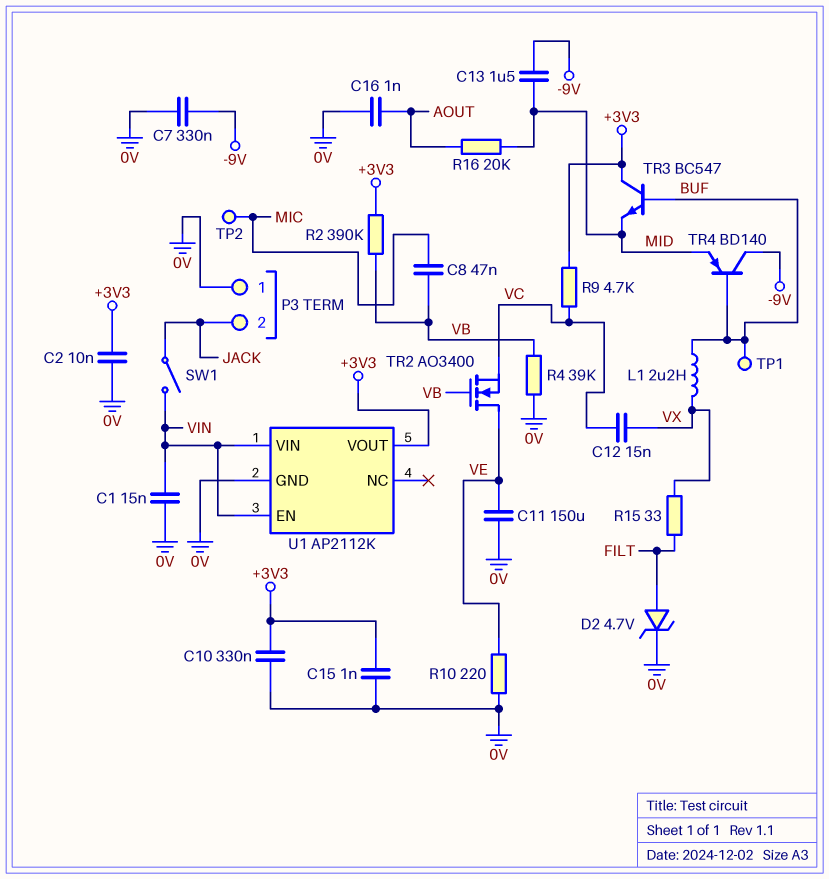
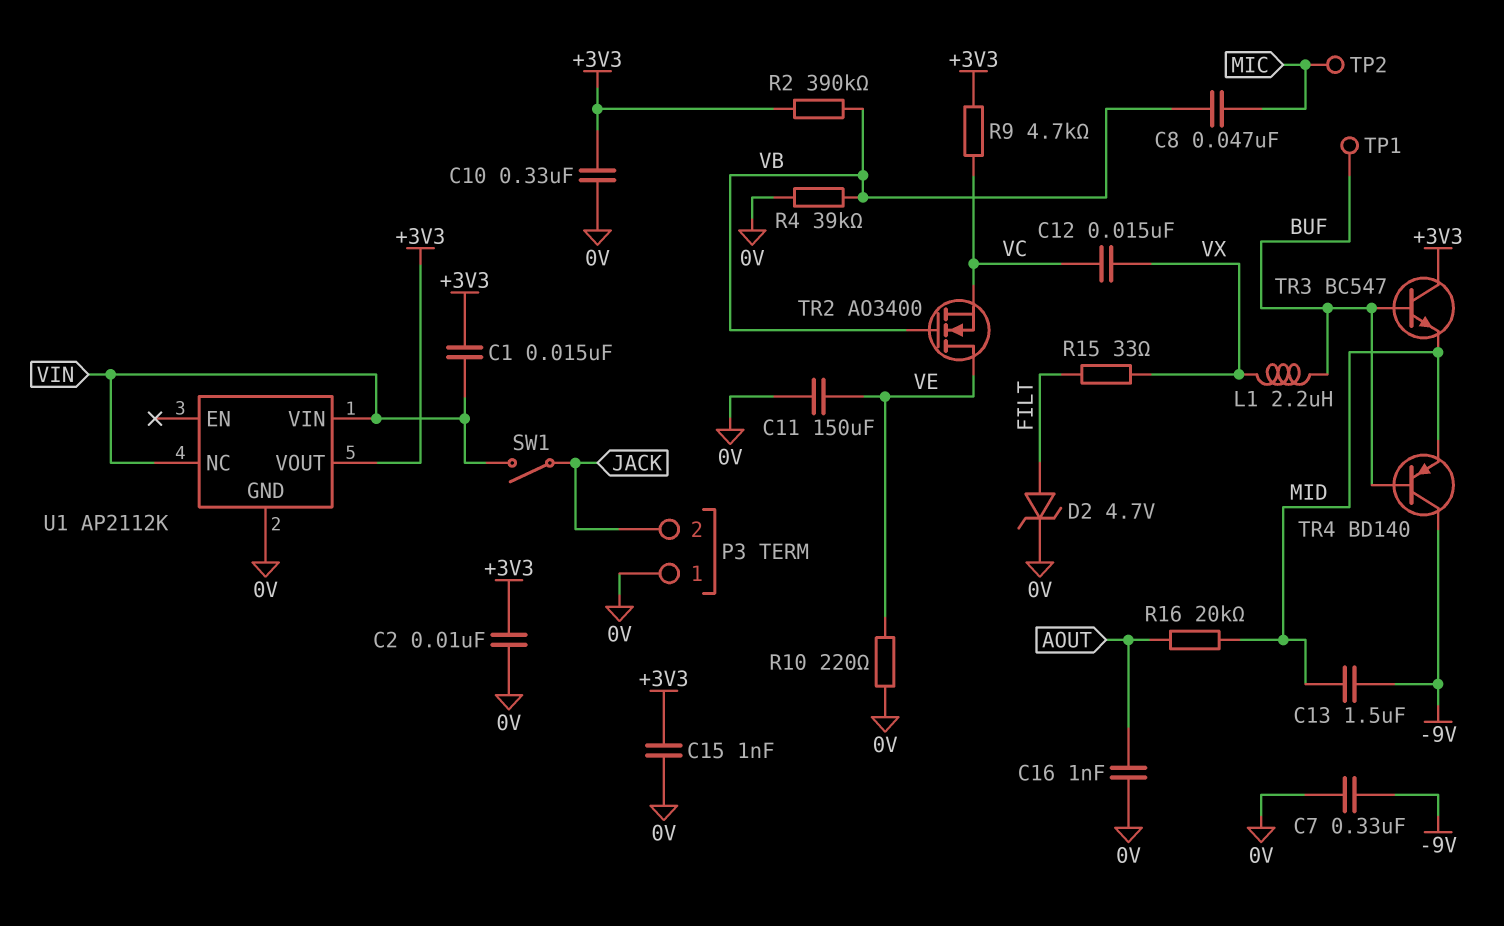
C1: 15nF (0V, VIN) -> 15nF (+3V3, VIN)
U1 pin EN: VIN -> none
U1 pin NC: none -> VIN

